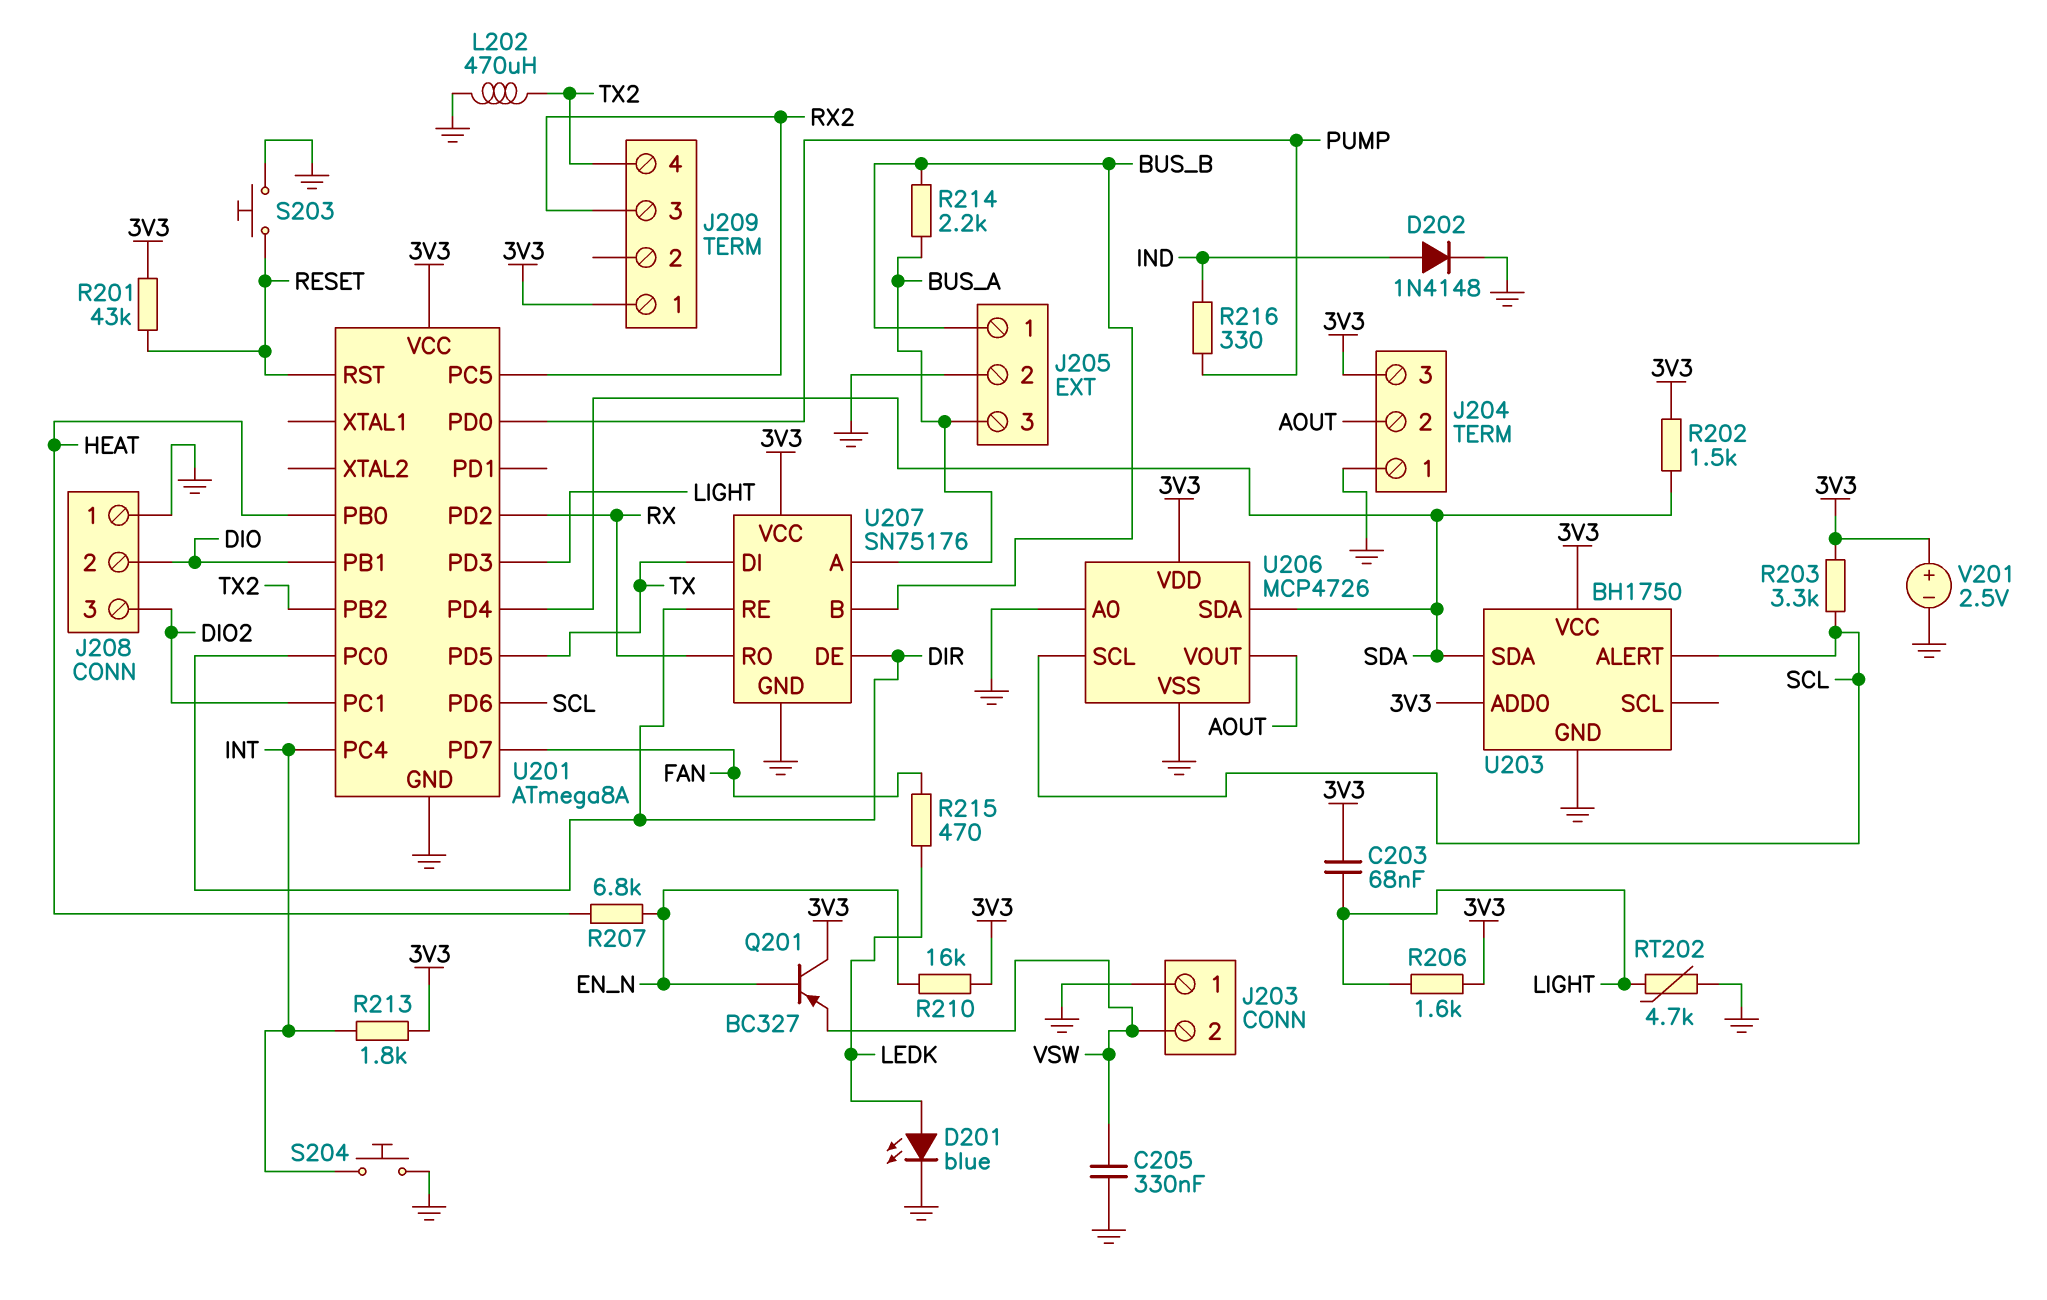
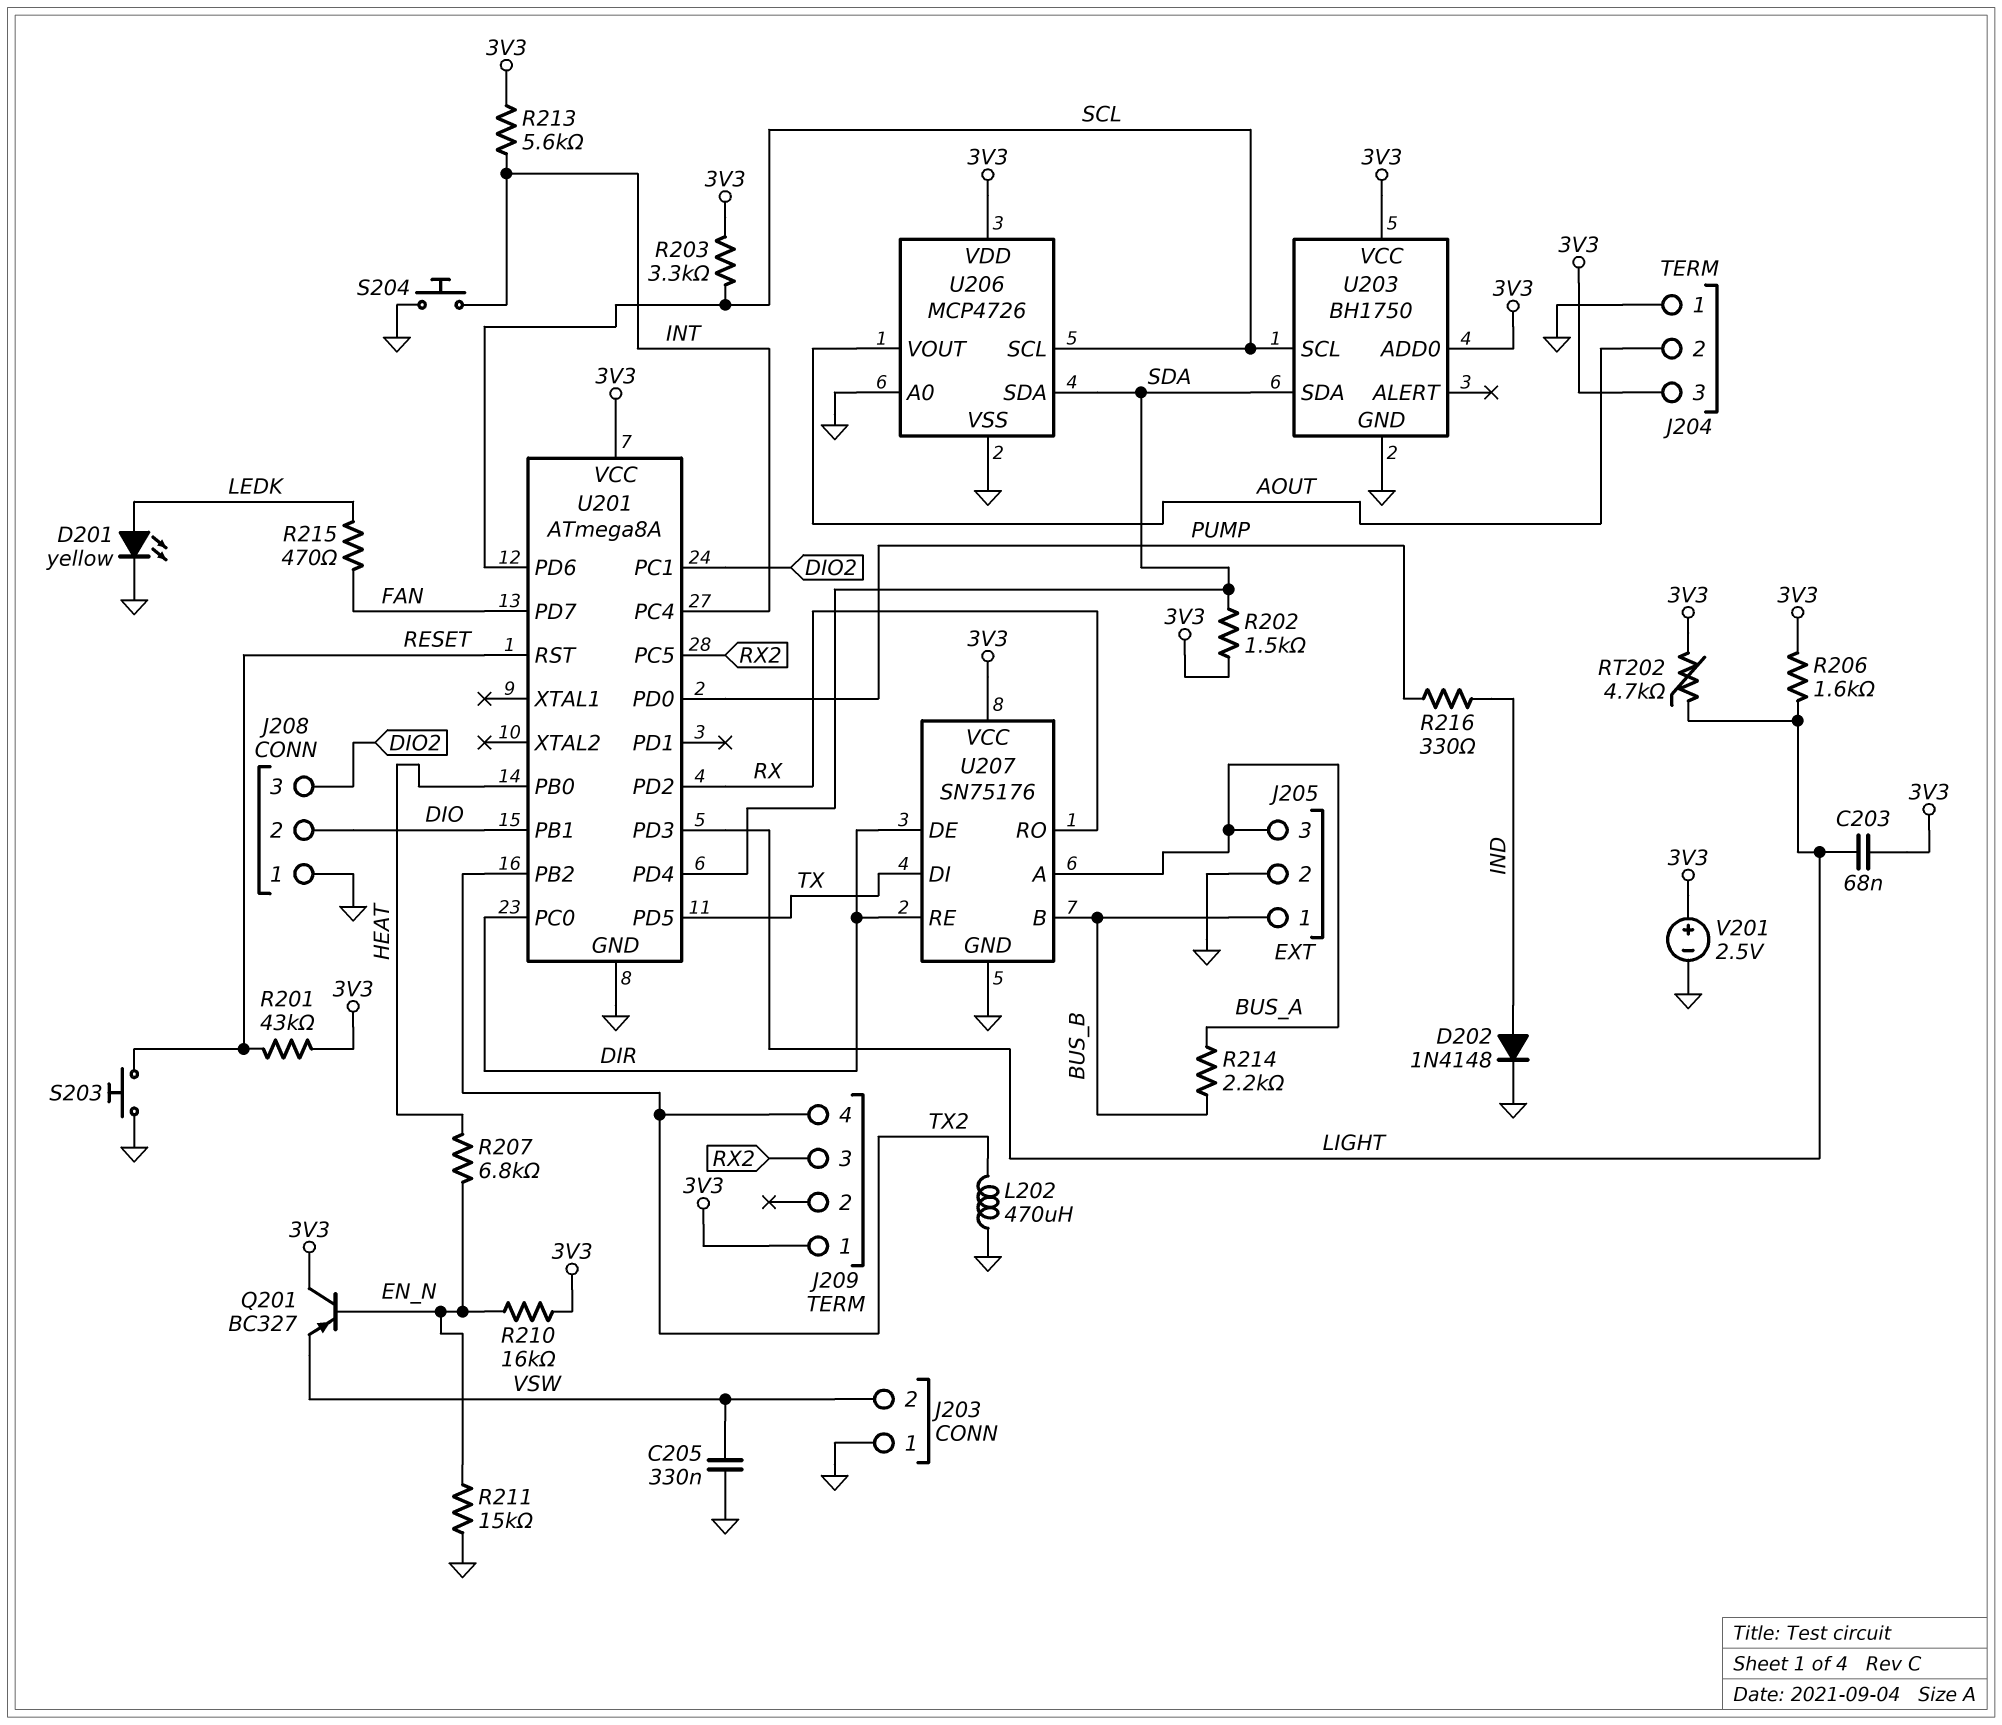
D201: LED blue (A LEDK, K GND) -> LED yellow (A LEDK, K GND)
R211: none -> 15k (EN_N, GND)
R213: 1.8k (3V3, INT) -> 5.6k (3V3, INT)
RT202: 4.7k (GND, LIGHT) -> 4.7k (3V3, LIGHT)
U203 pin ALERT: SCL -> none
U203 pin SCL: none -> SCL

